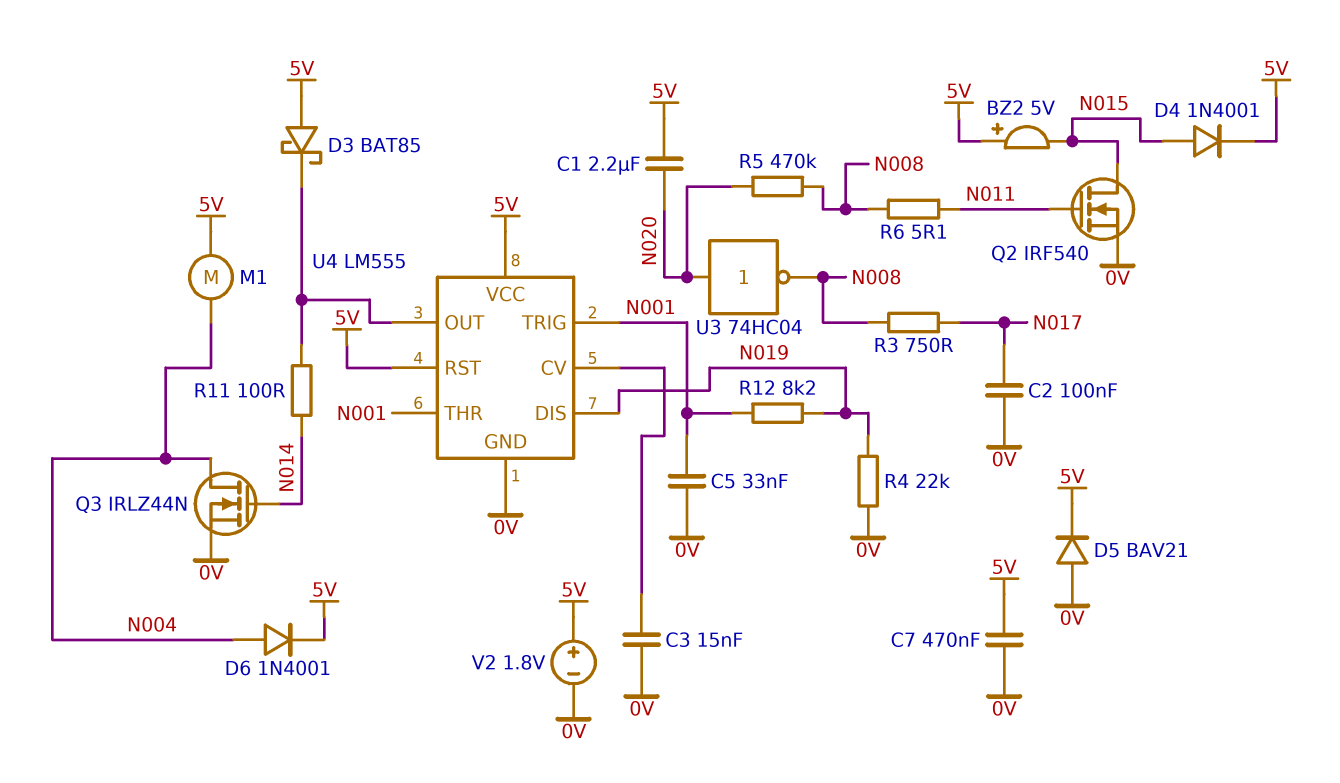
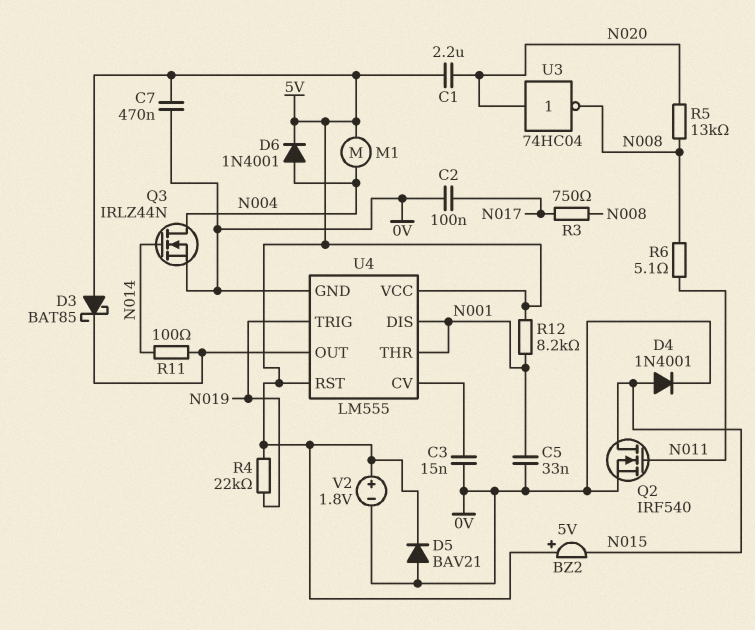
D4: diode 1N4001 (A N015, K 5V) -> diode 1N4001 (A N015, K 0V)
R4: 22k (0V, N019) -> 22k (5V, N019)
R5: 470k (N008, N020) -> 13k (N008, N020)
R12: 8.2k (N001, N019) -> 8.2k (5V, N001)
U4 pin DIS: N019 -> N001
U4 pin TRIG: N001 -> N019

